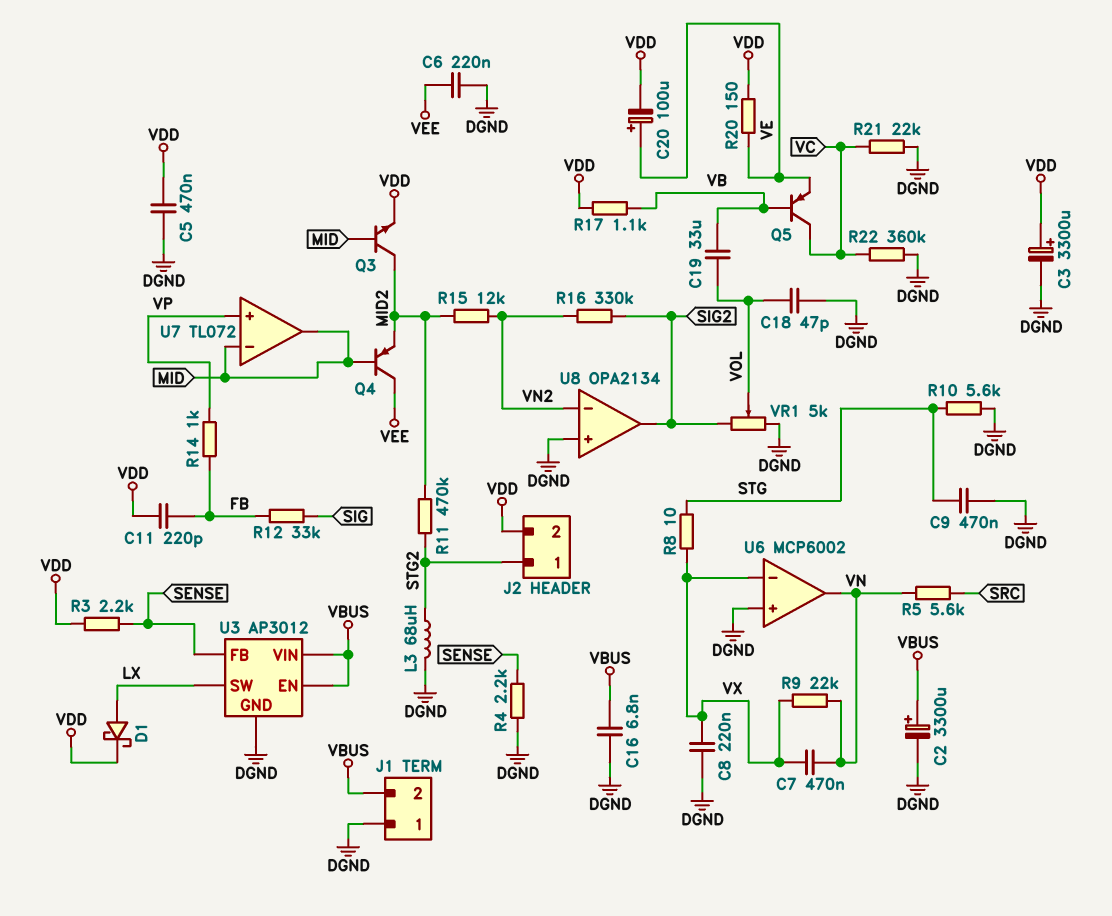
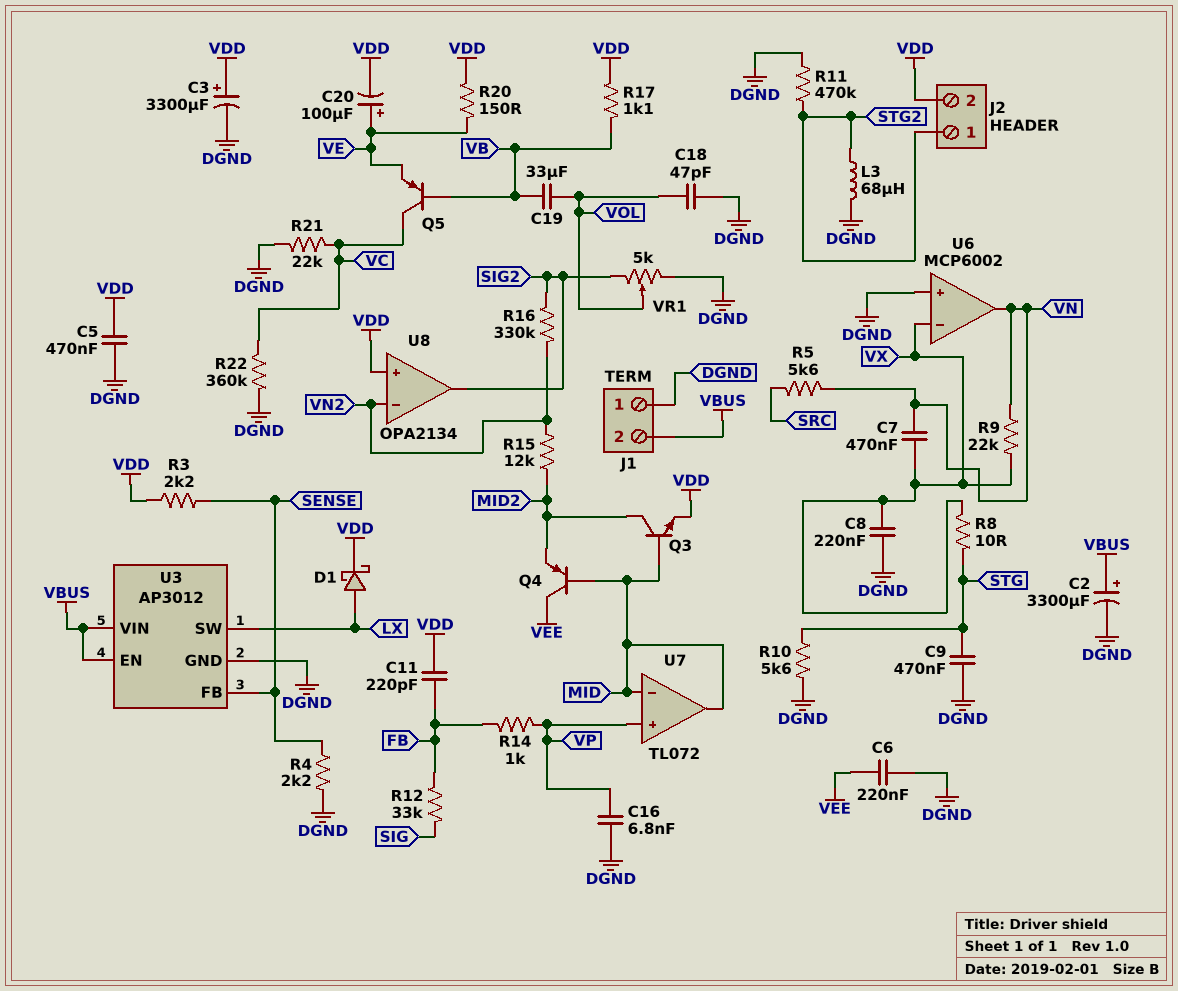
C16: 6.8nF (DGND, VBUS) -> 6.8nF (DGND, VP)
R11: 470k (MID2, STG2) -> 470k (DGND, STG2)
U8 pin in+: DGND -> VDD

